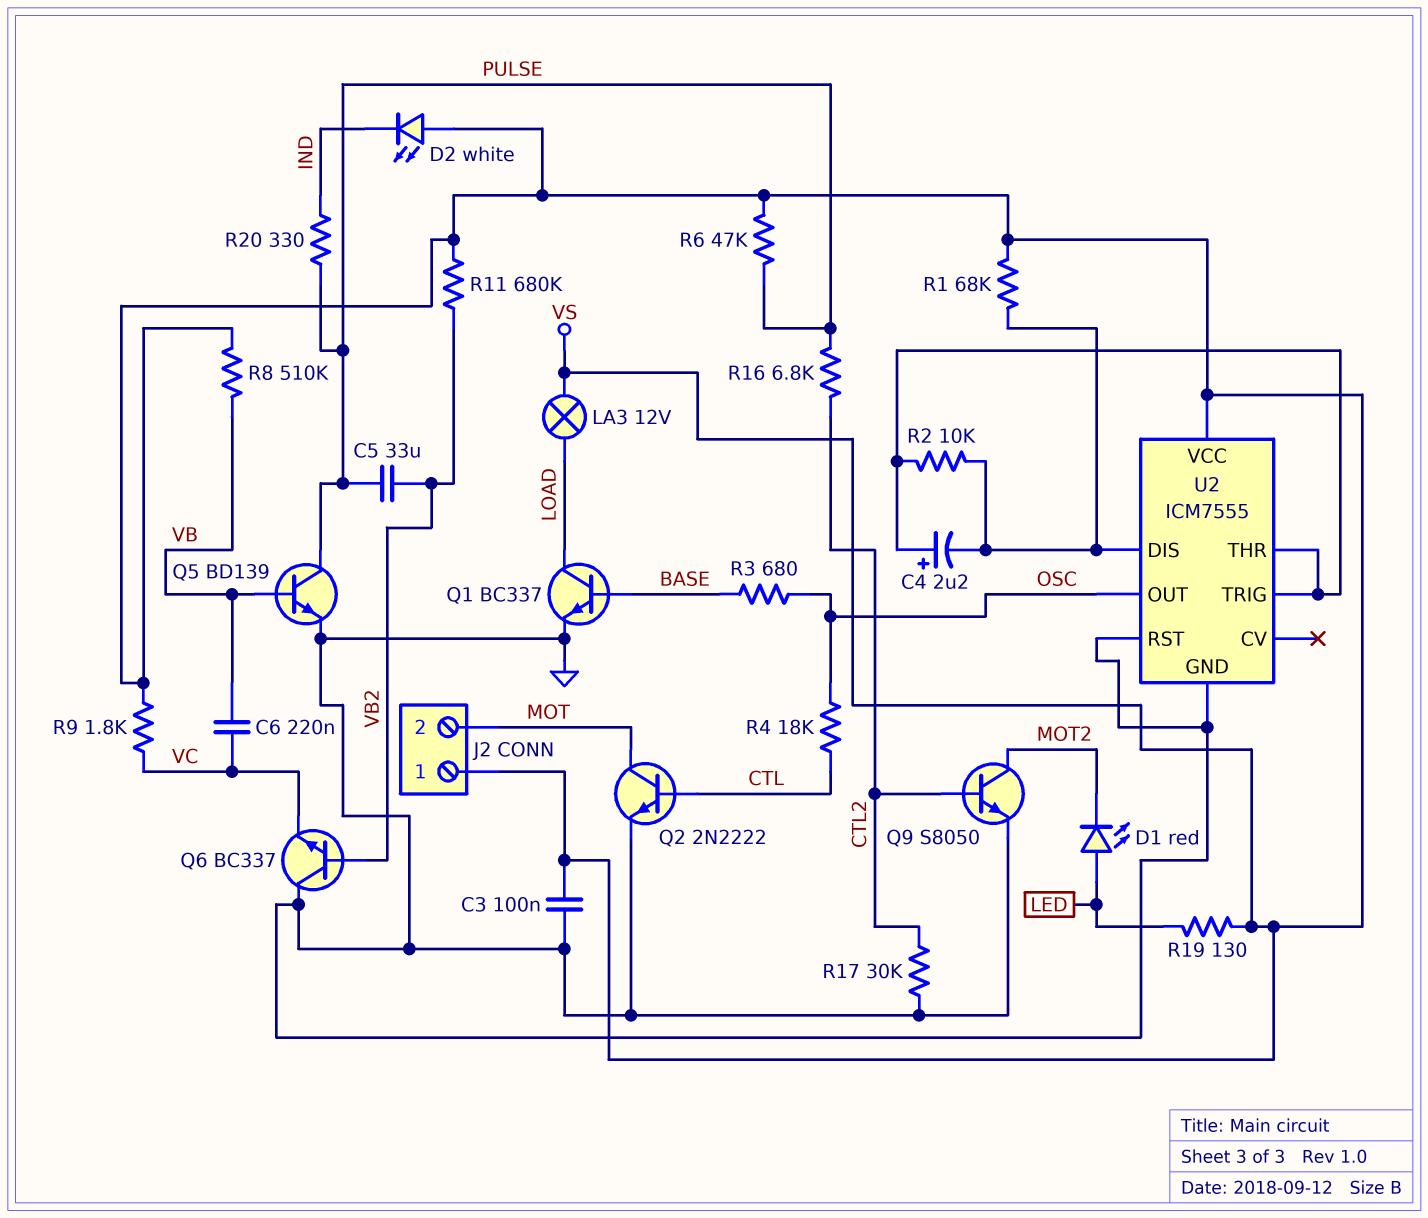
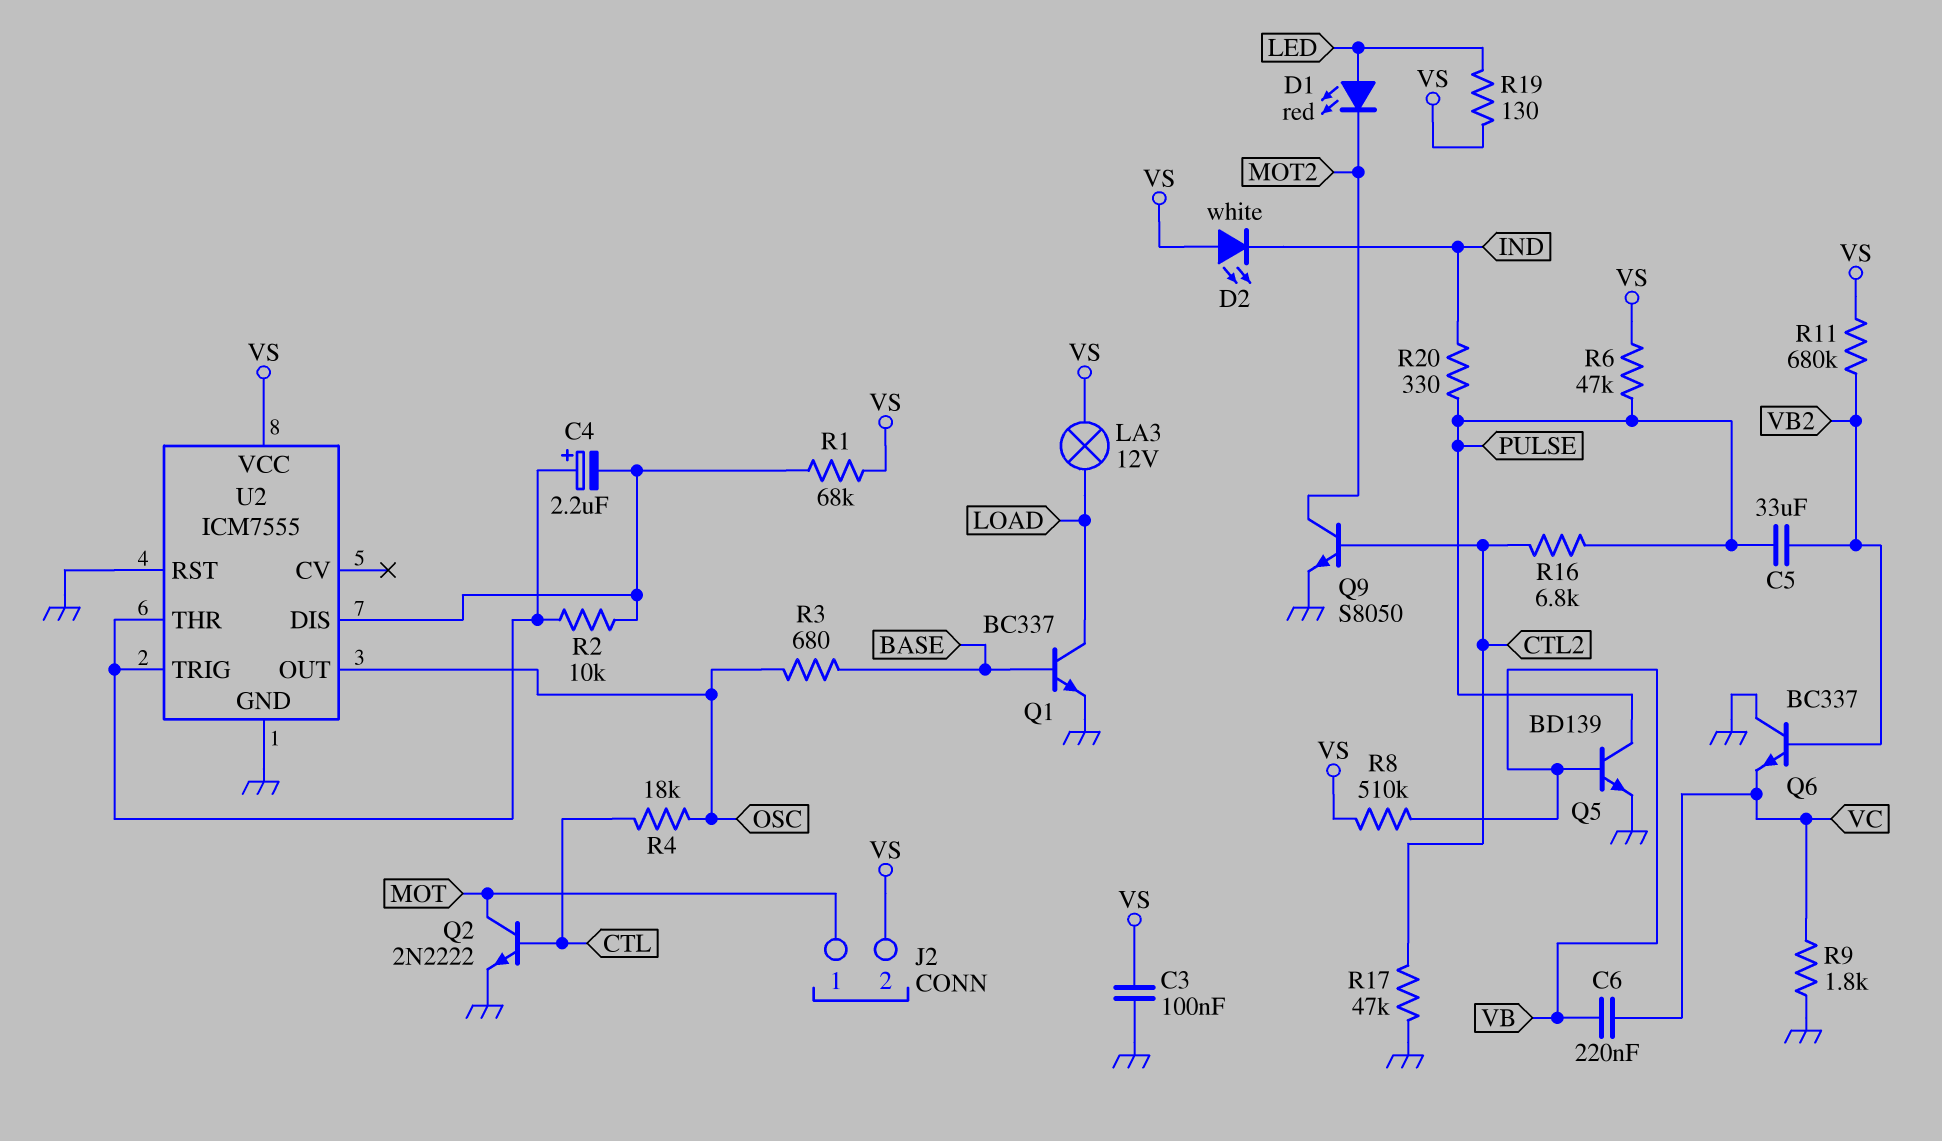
J2 pin 1: VS -> MOT
J2 pin 2: MOT -> VS
R9: 1.8k (VC, VS) -> 1.8k (GND, VC)
R17: 30k (CTL2, GND) -> 47k (CTL2, GND)

